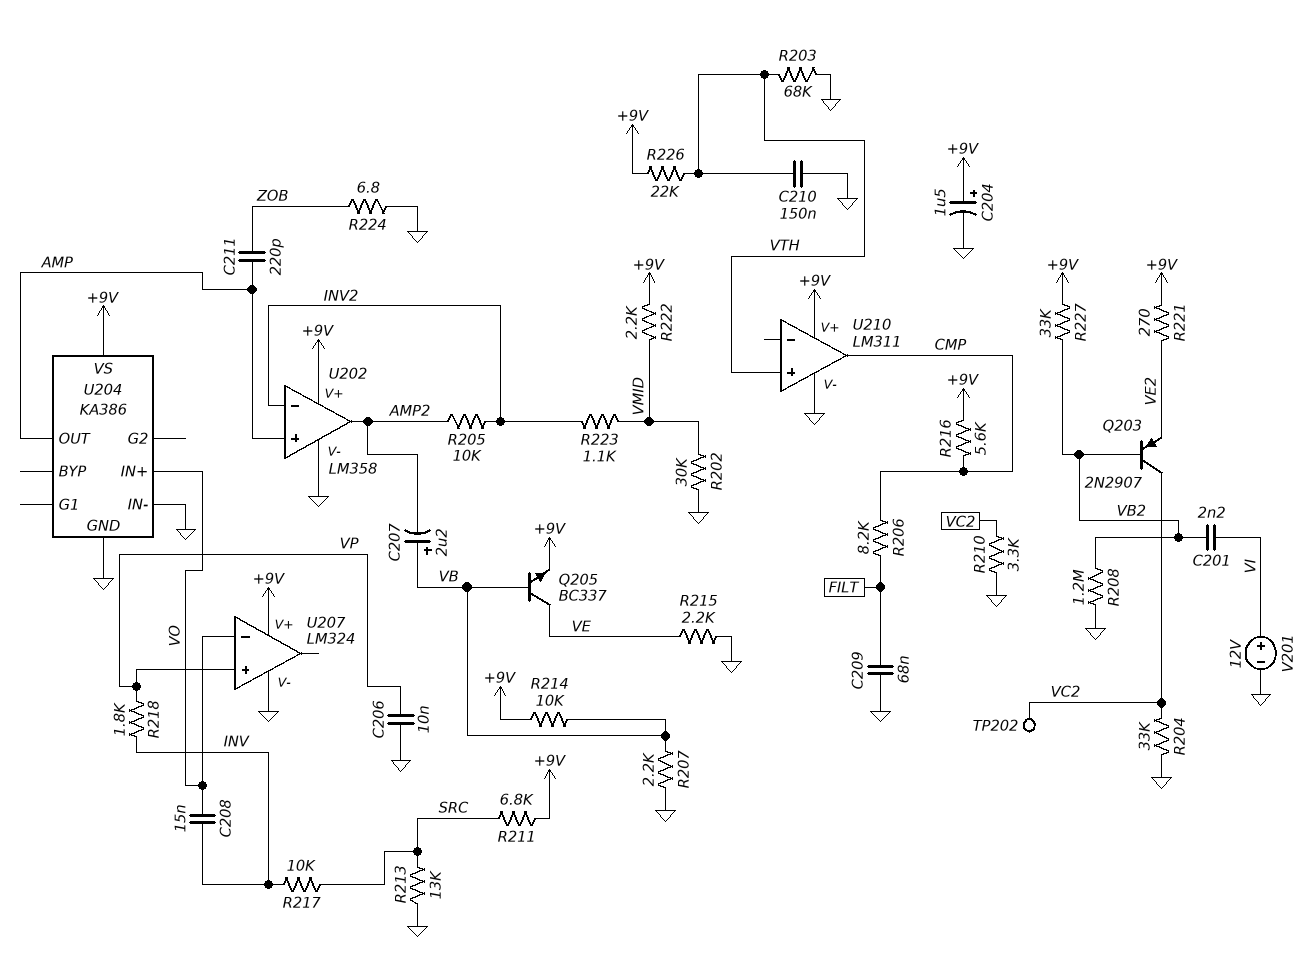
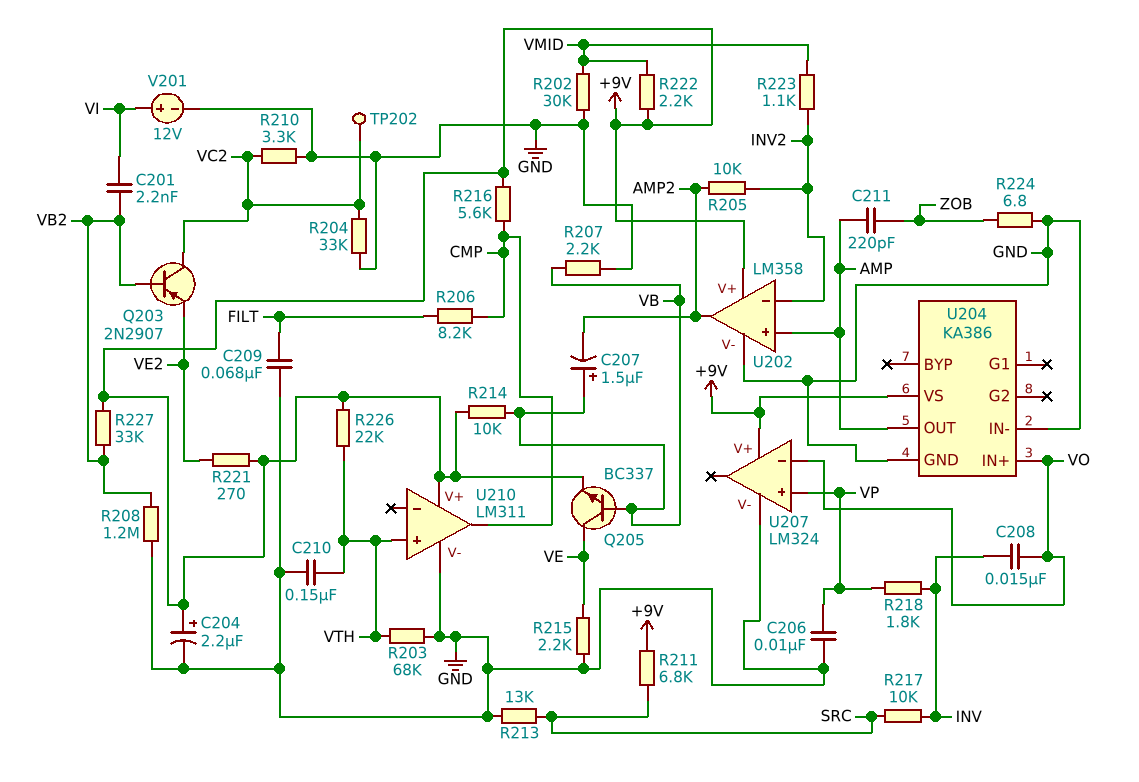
C204: 1.5uF (plus +9V, minus GND) -> 2.2uF (plus +9V, minus GND)
C207: 2.2uF (plus VB, minus AMP2) -> 1.5uF (plus VB, minus AMP2)

